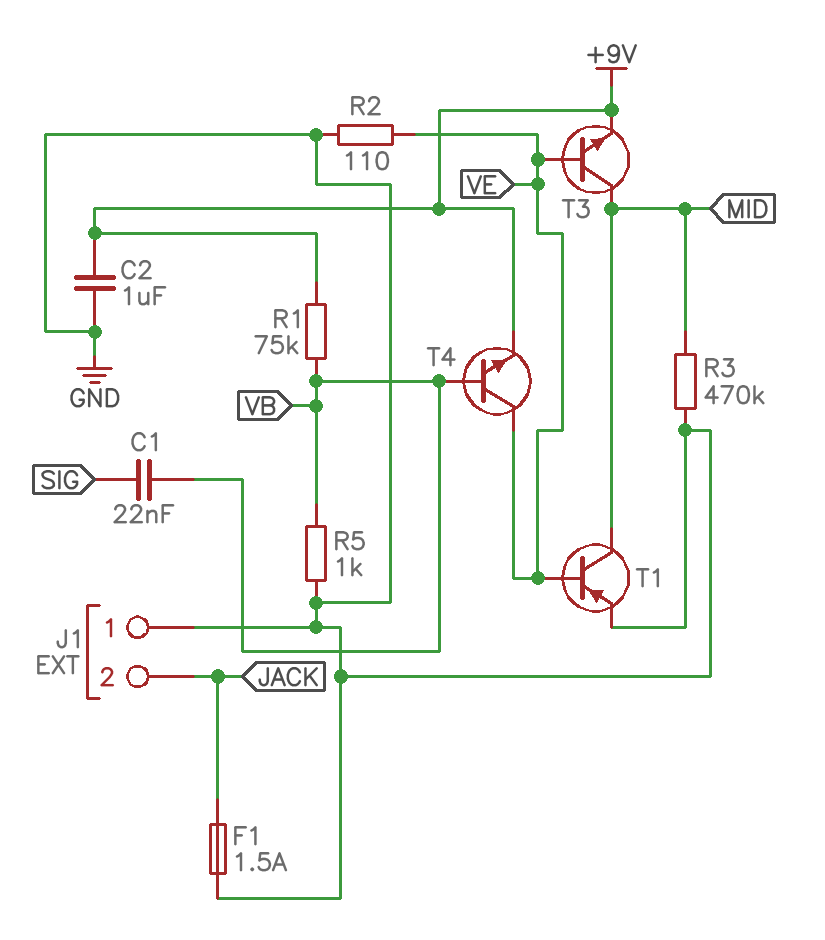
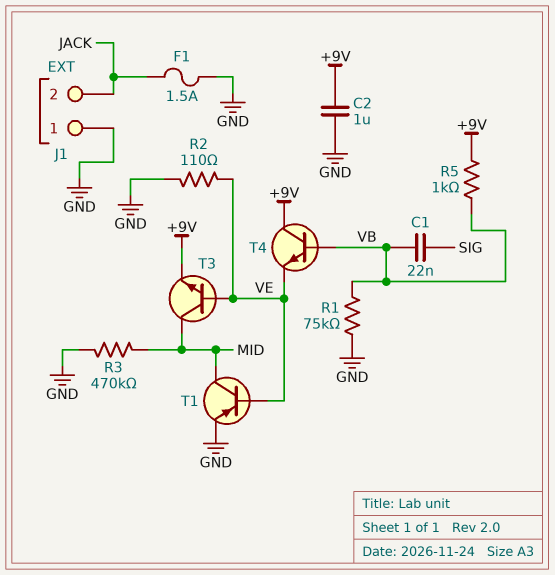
R1: 75k (+9V, VB) -> 75k (GND, VB)
R5: 1k (GND, VB) -> 1k (+9V, VB)
T4: NPN (B VB, C VE, E +9V) -> NPN (B VB, C +9V, E VE)

